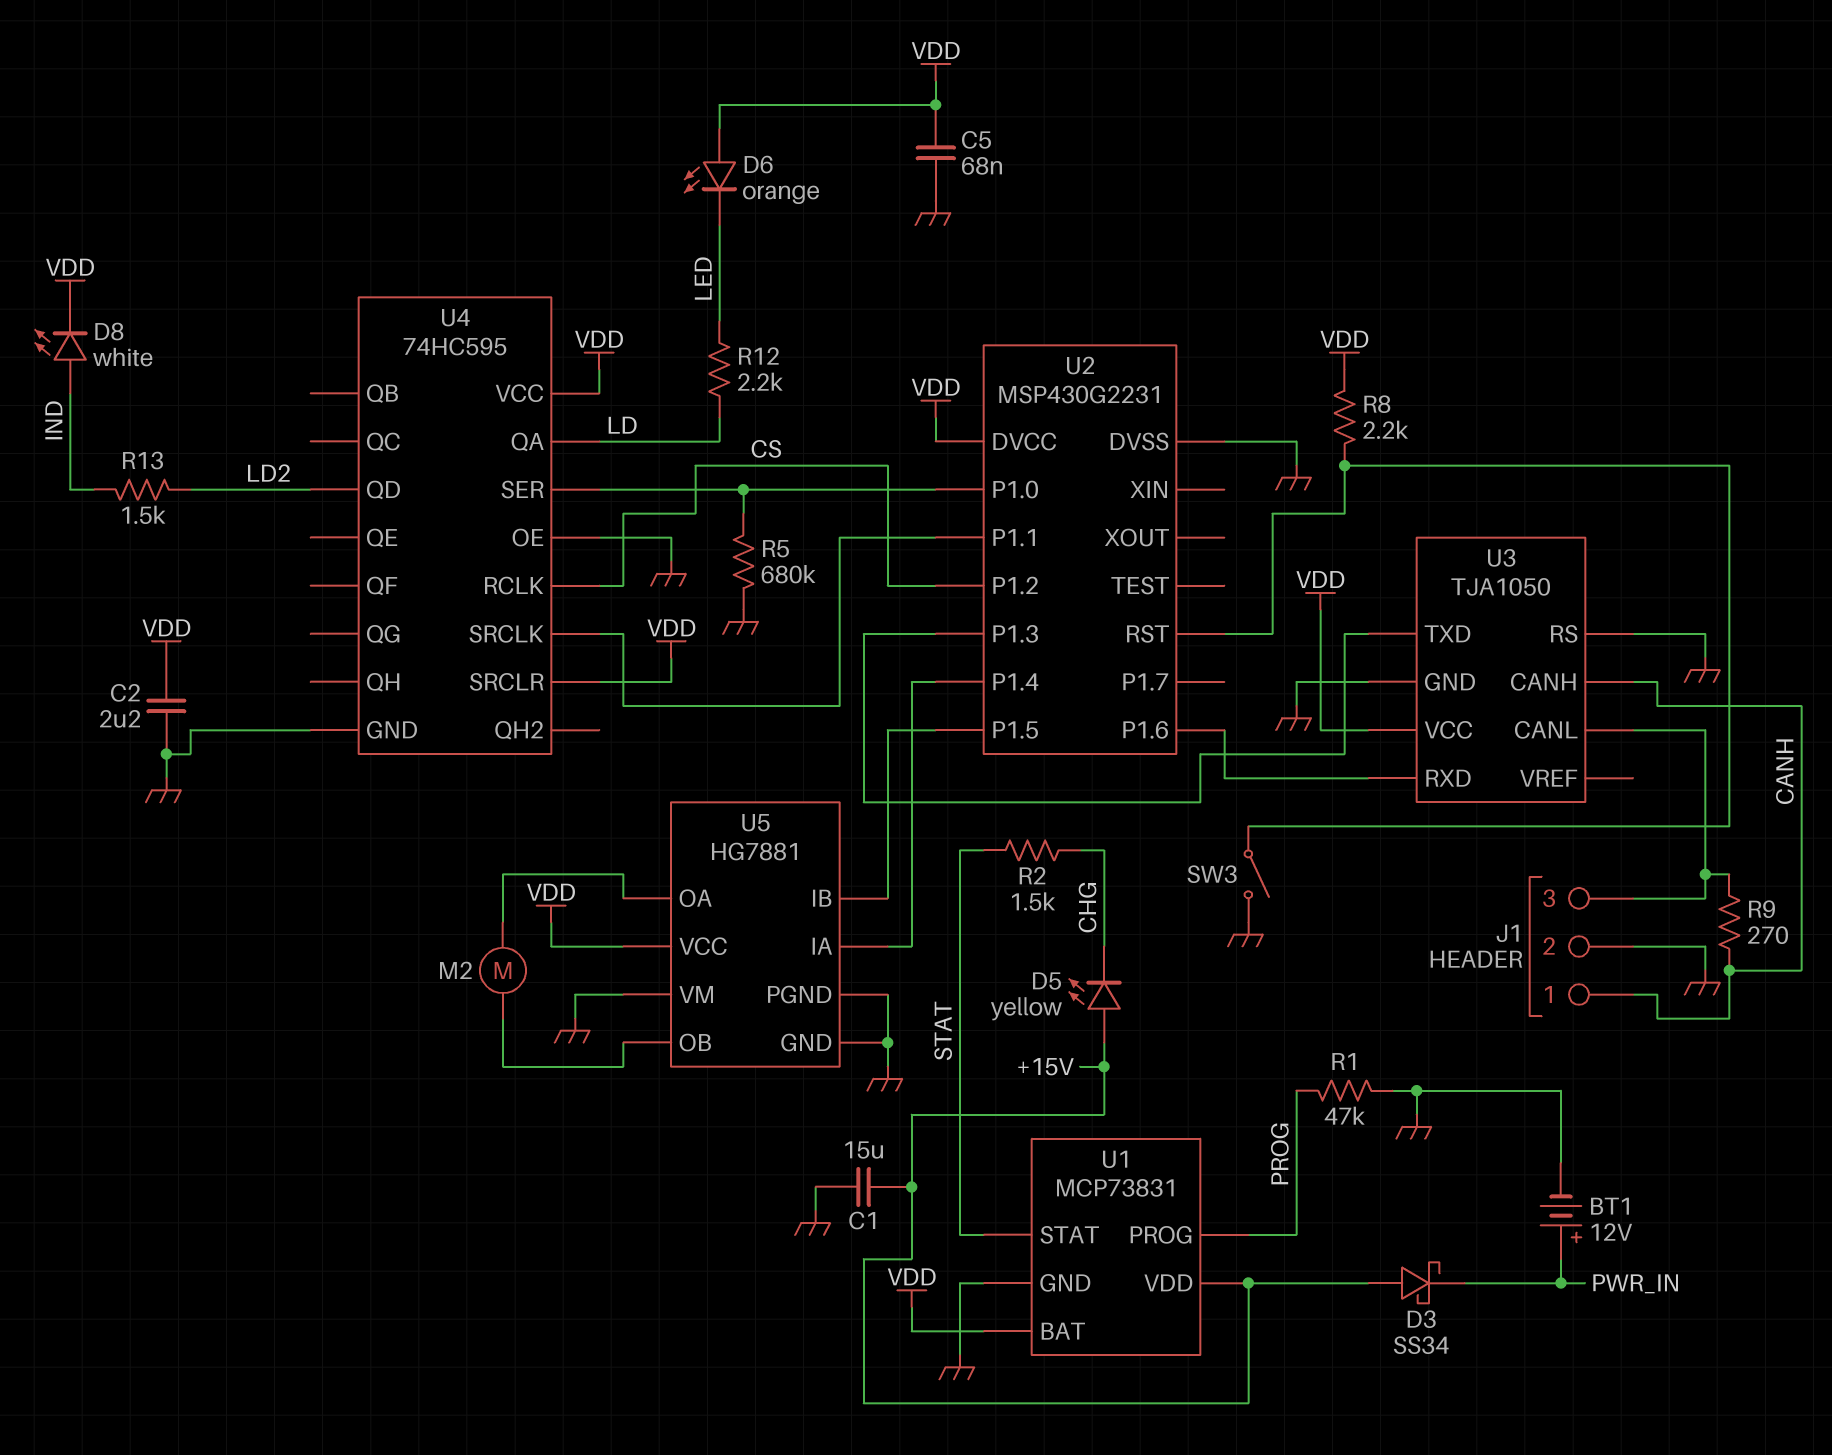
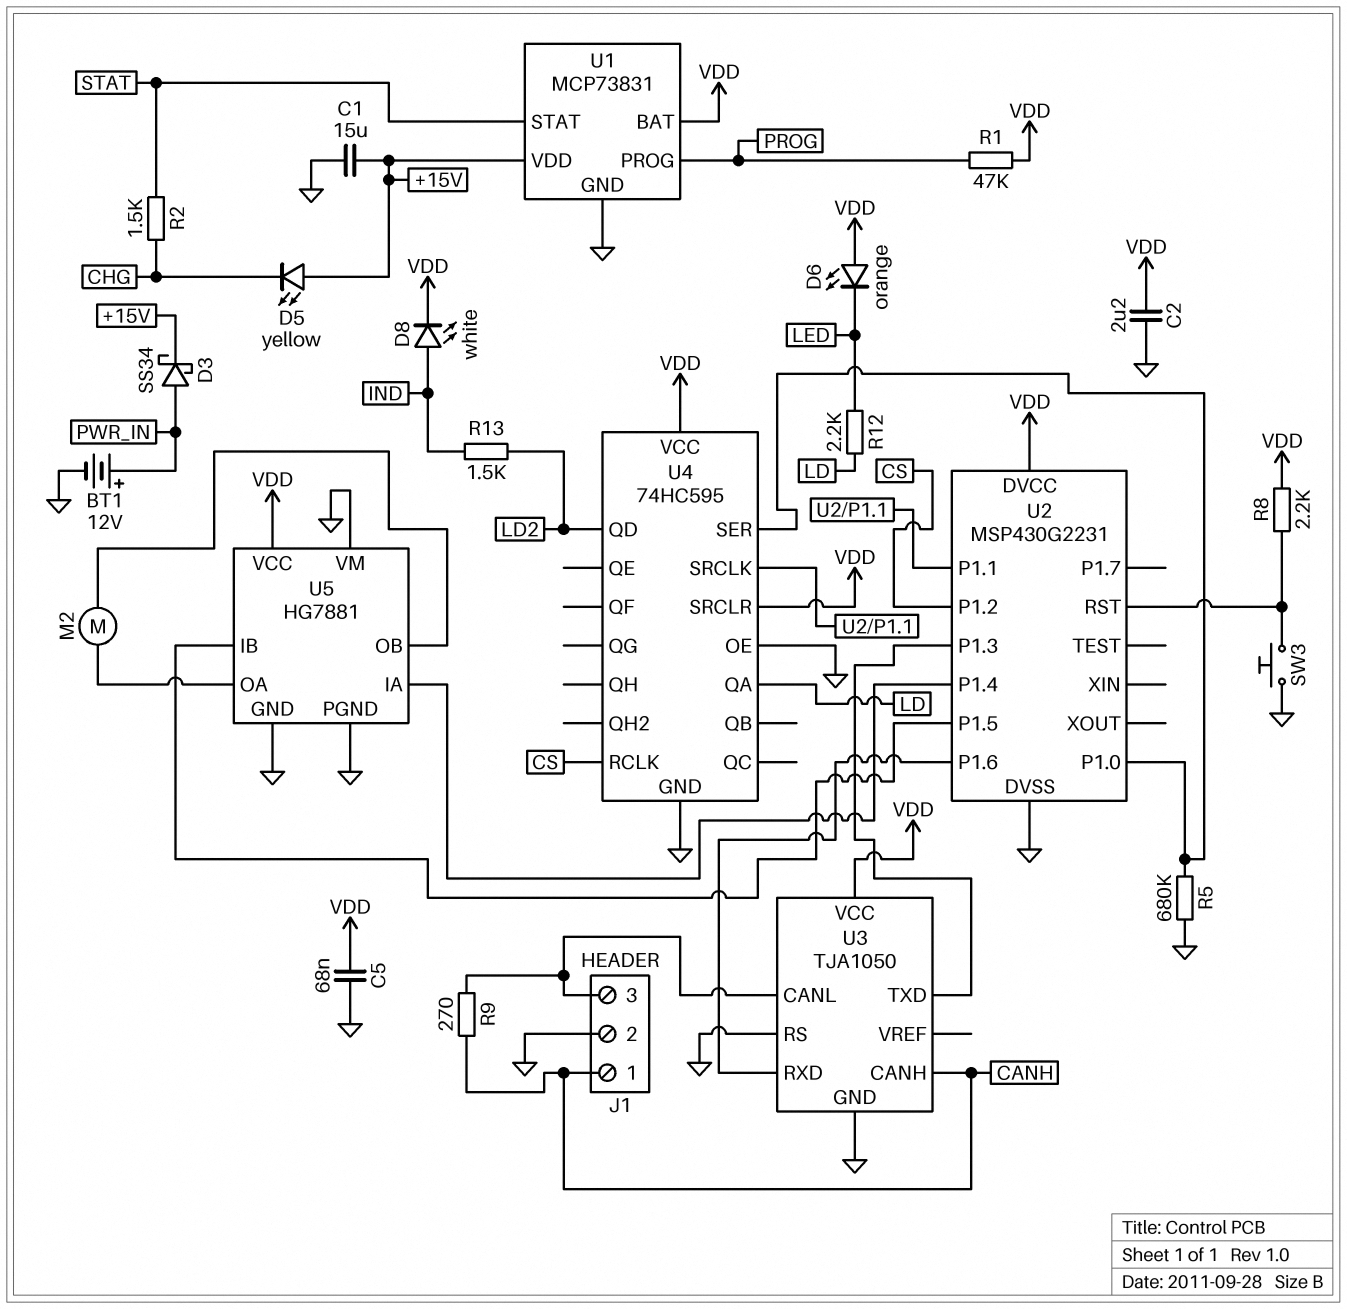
D3: schottky SS34 (A +15V, K PWR_IN) -> schottky SS34 (A PWR_IN, K +15V)
R1: 47k (GND, PROG) -> 47k (PROG, VDD)
SW3: switch (GND, U2/RST) -> button (GND, U2/RST)

